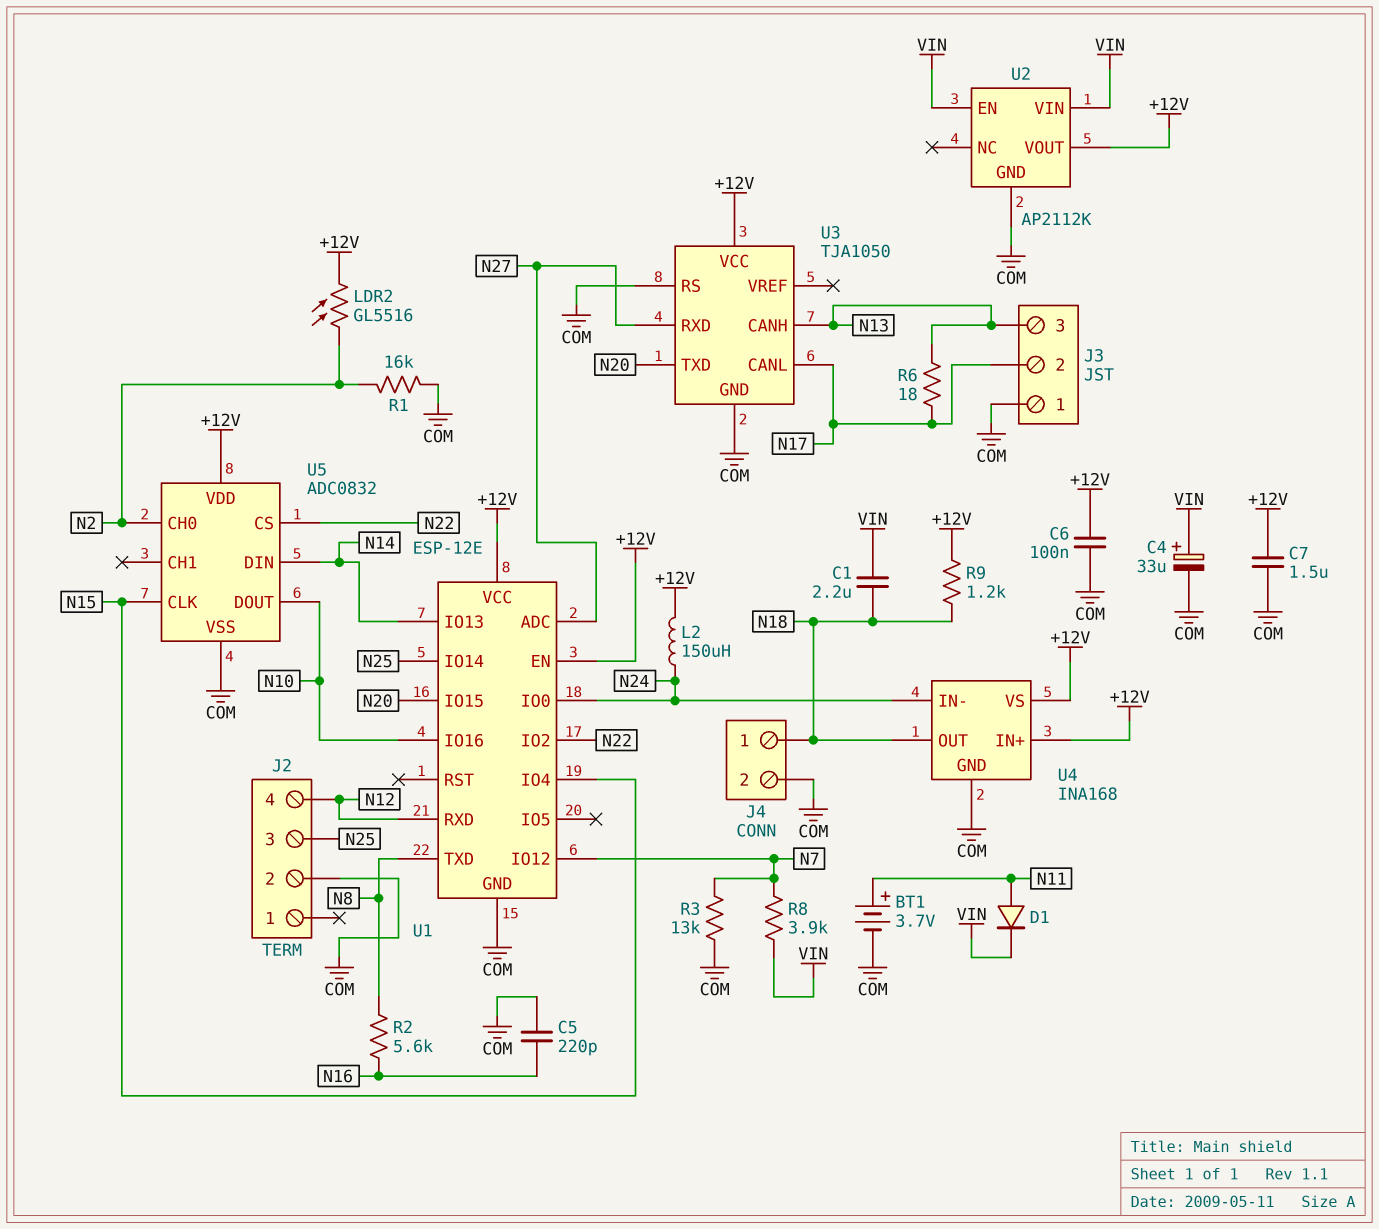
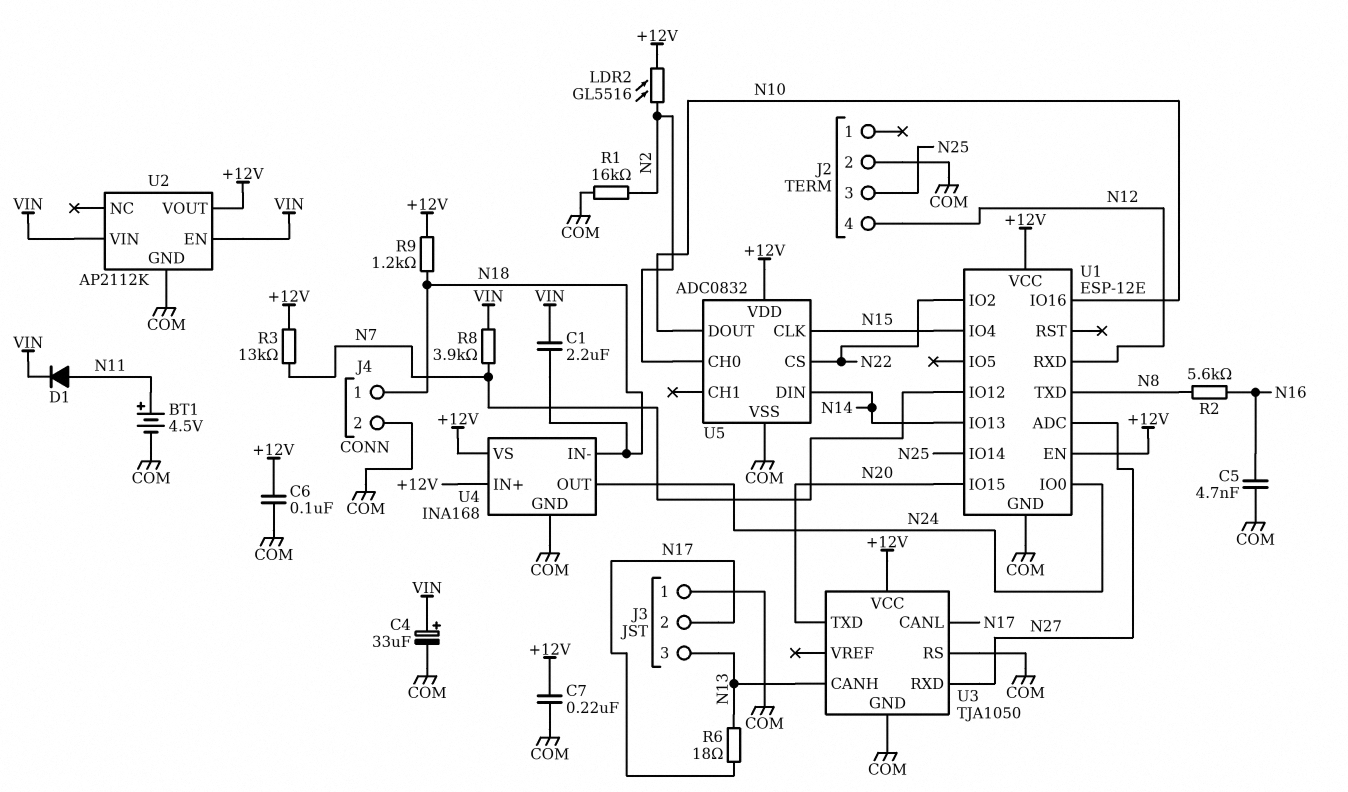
BT1: 3.7V (plus N11, minus COM) -> 4.5V (plus N11, minus COM)
C5: 220pF (COM, N16) -> 4.7nF (COM, N16)
C7: 1.5uF (+12V, COM) -> 220nF (+12V, COM)
L2: 150uH (+12V, N24) -> none
R3: 13k (COM, N7) -> 13k (+12V, N7)
U4 pin IN-: N24 -> N18
U4 pin OUT: N18 -> N24

